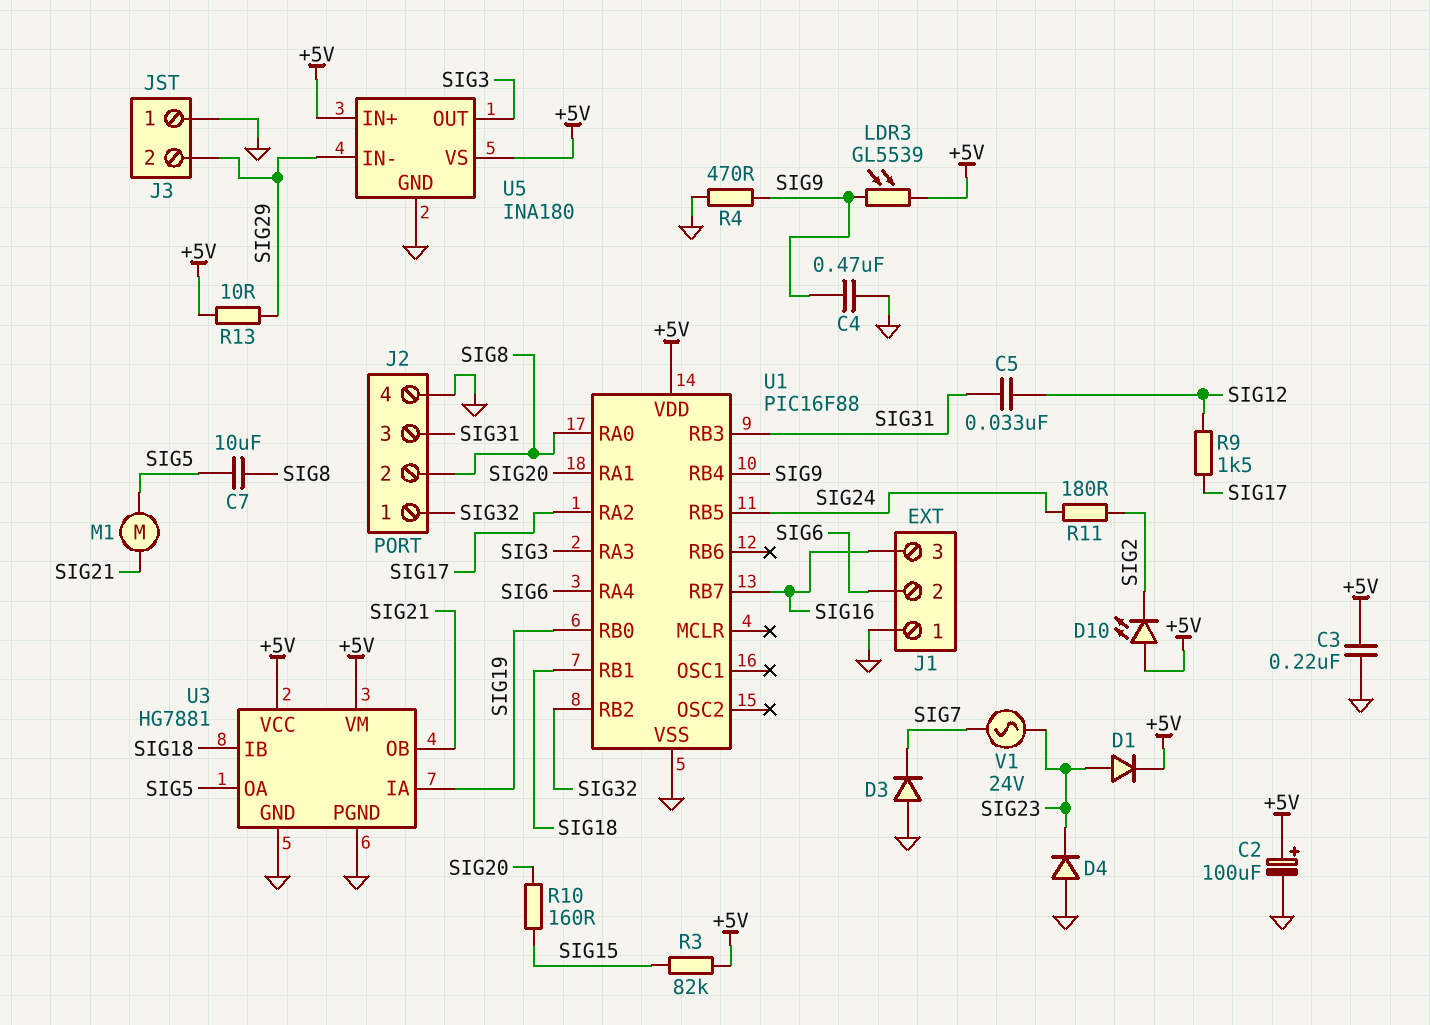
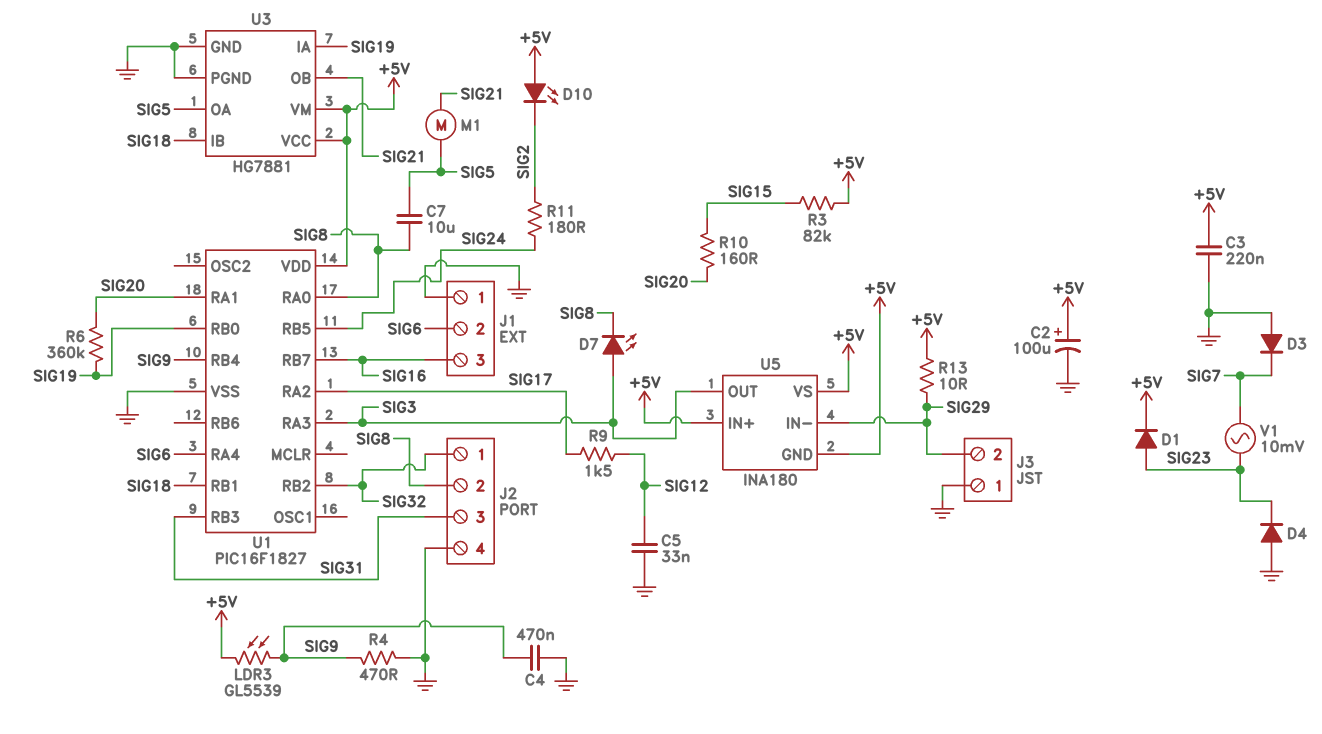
C5: 33nF (SIG12, SIG31) -> 33nF (GND, SIG12)
D7: none -> LED (A SIG3, K SIG8)
R6: none -> 360k (SIG19, SIG20)
U1: PIC16F88 -> PIC16F1827
U5 pin GND: GND -> +5V
V1: AC 24V (SIG7, SIG23) -> AC 10mV (SIG7, SIG23)

